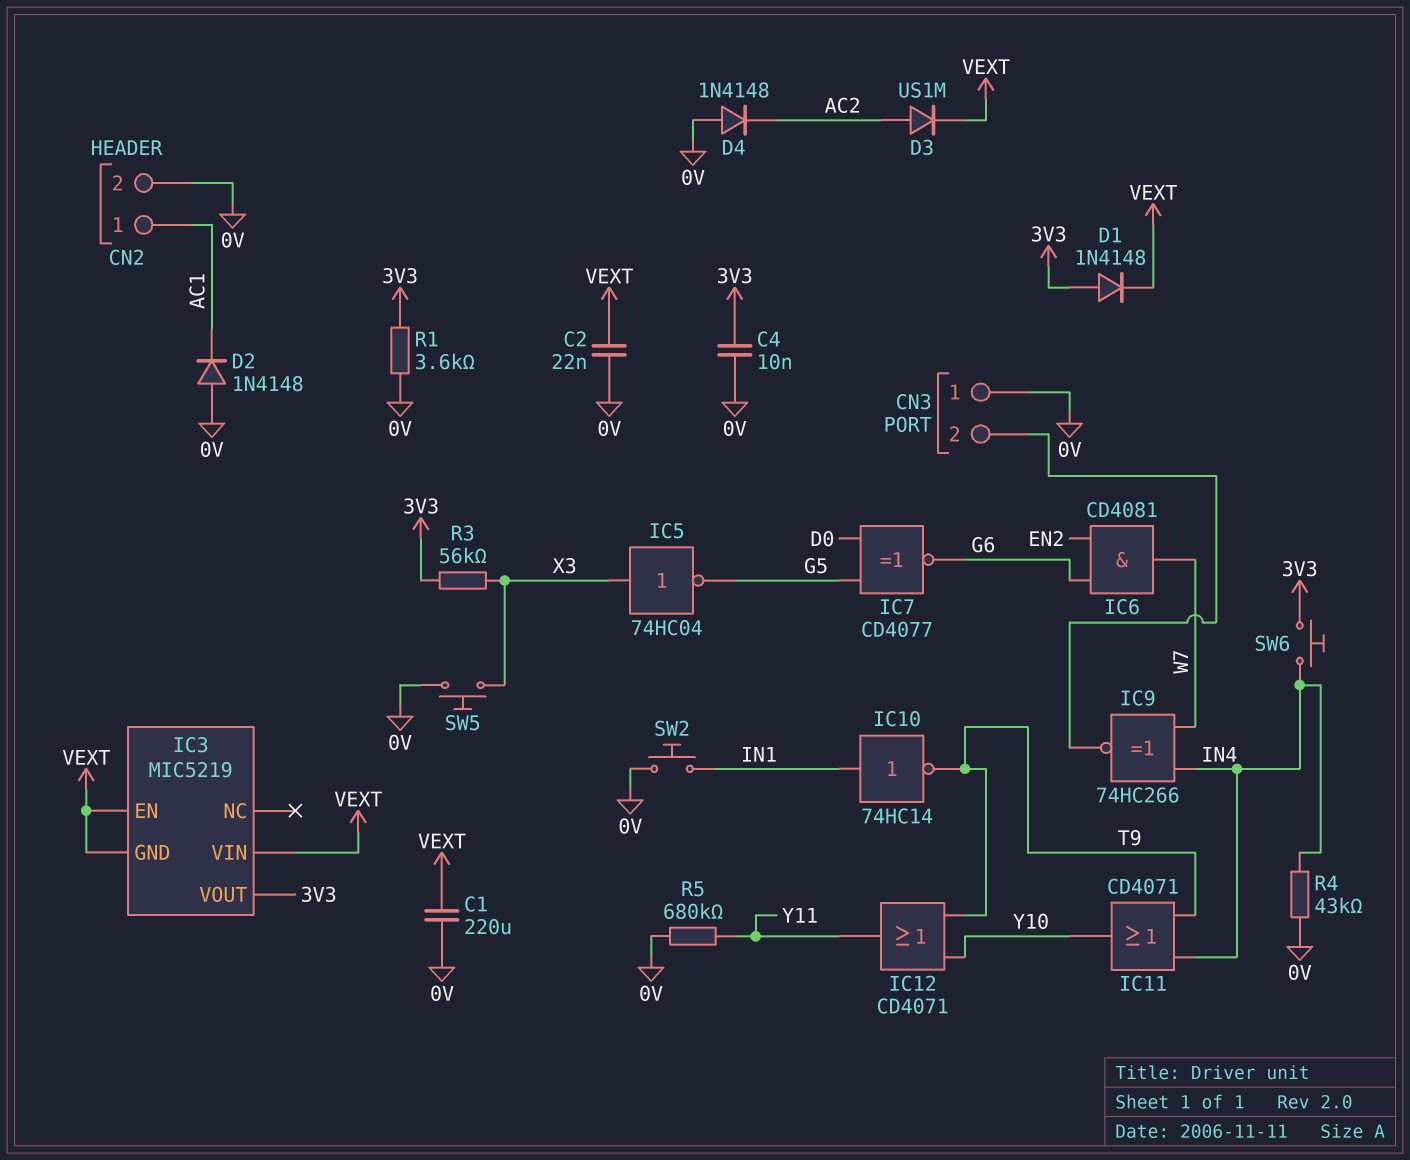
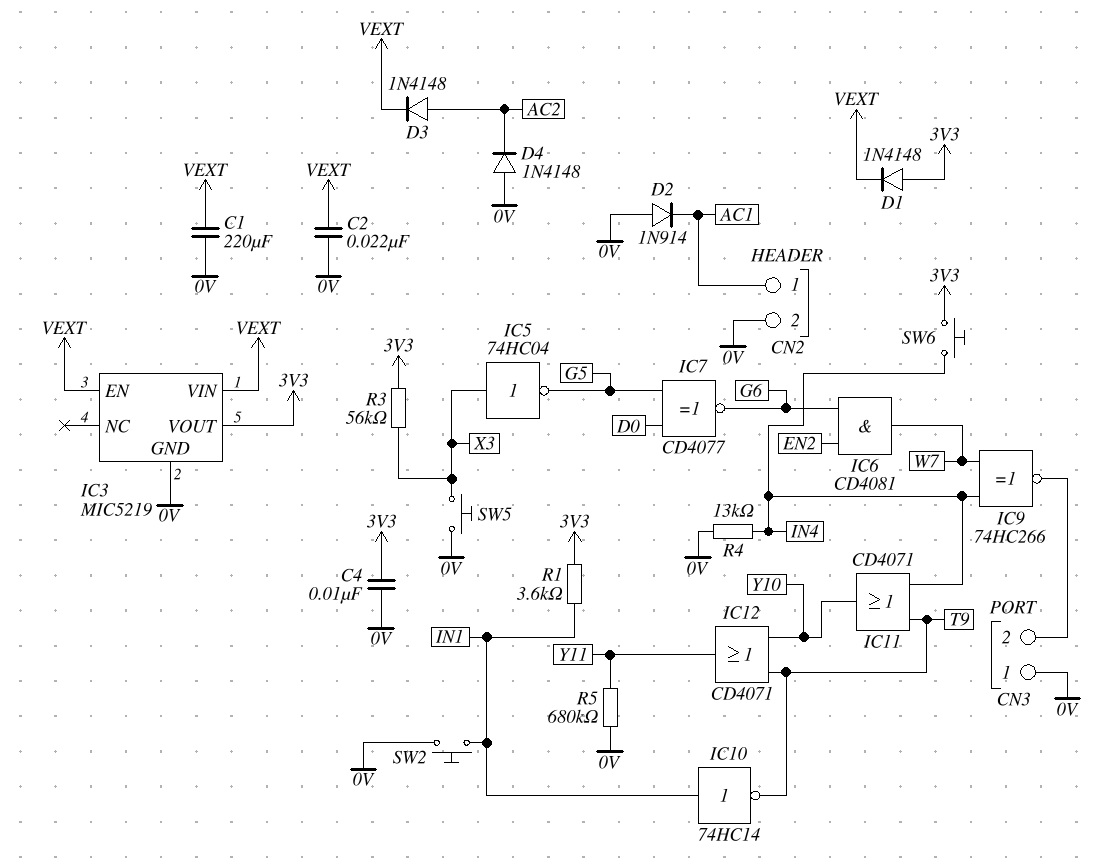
D2: diode 1N4148 (A 0V, K AC1) -> diode 1N914 (A 0V, K AC1)
D3: diode US1M (A AC2, K VEXT) -> diode 1N4148 (A AC2, K VEXT)
IC3 pin GND: VEXT -> 0V
R1: 3.6k (0V, 3V3) -> 3.6k (3V3, IN1)
R4: 43k (0V, IN4) -> 13k (0V, IN4)

